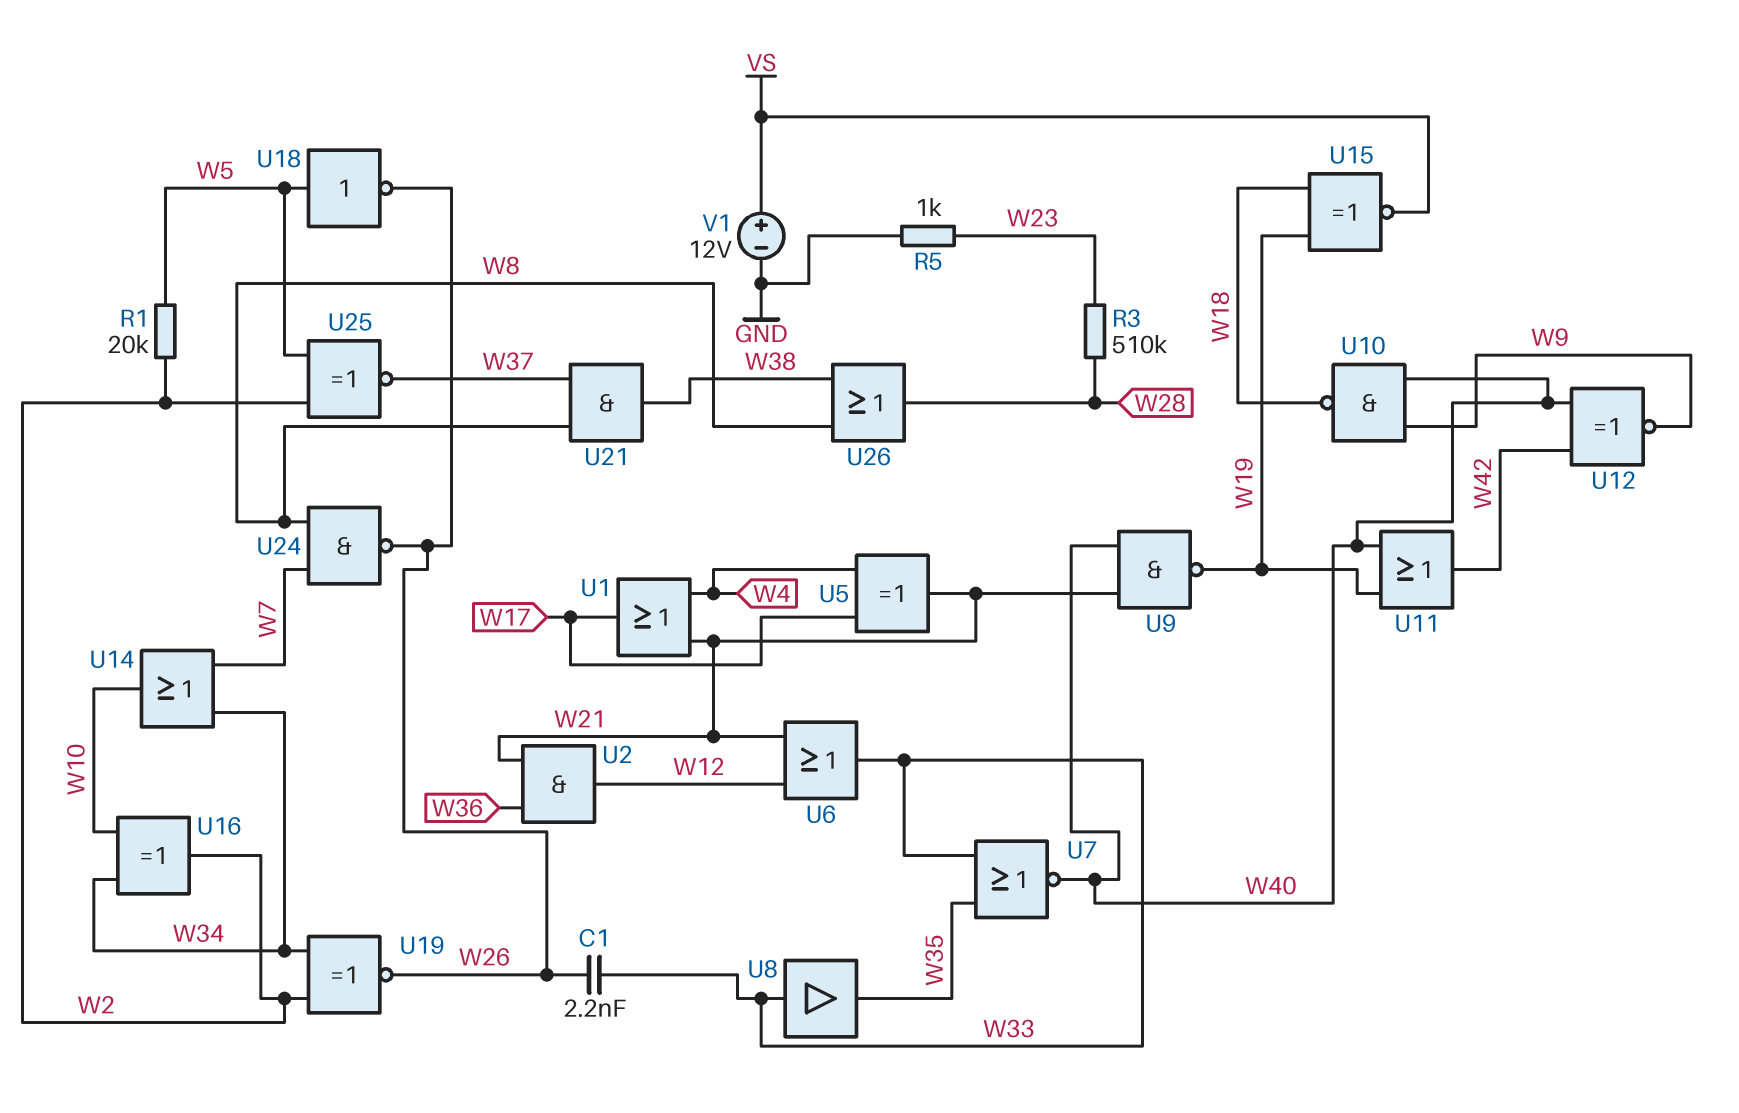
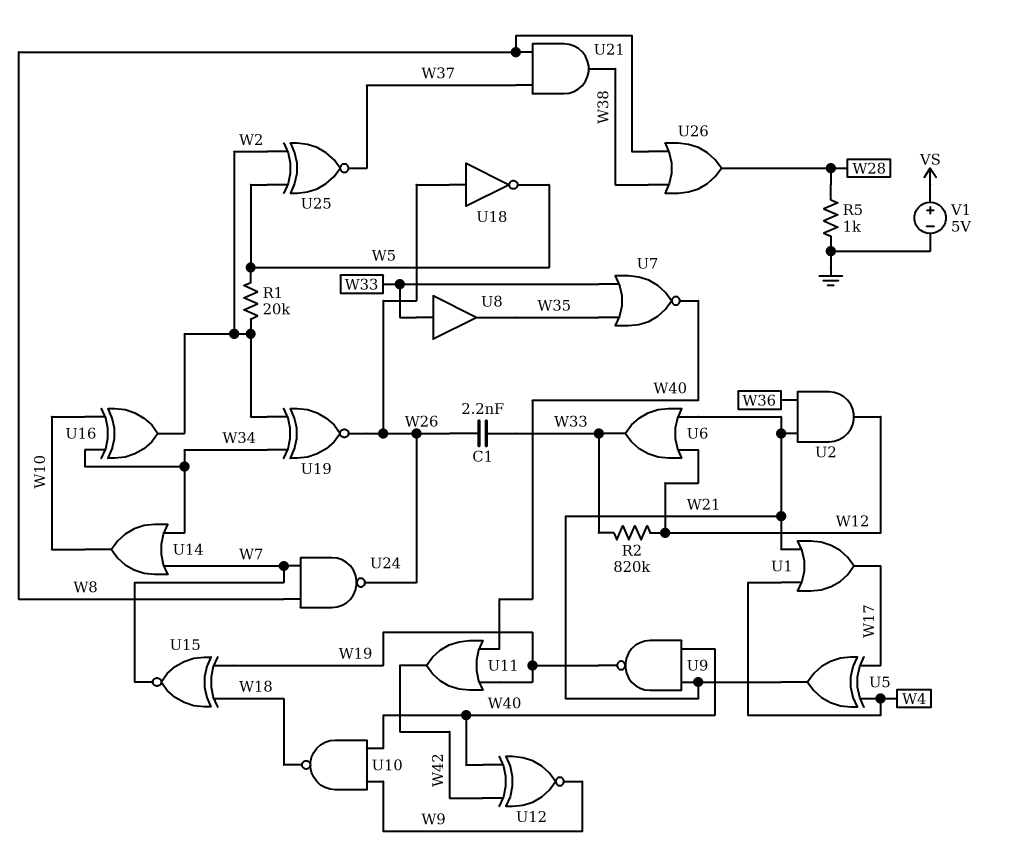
R2: none -> 820k (W12, W33)
R3: 510k (W23, W28) -> none
R5: 1k (GND, W23) -> 1k (GND, W28)
U15: XNOR (in W18, in W19, out VS) -> XNOR (in W18, in W19, out W7)
U18: NOT (in W5, out W26) -> NOT (in W26, out W5)
V1: 12V (plus VS, minus GND) -> 5V (plus VS, minus GND)

